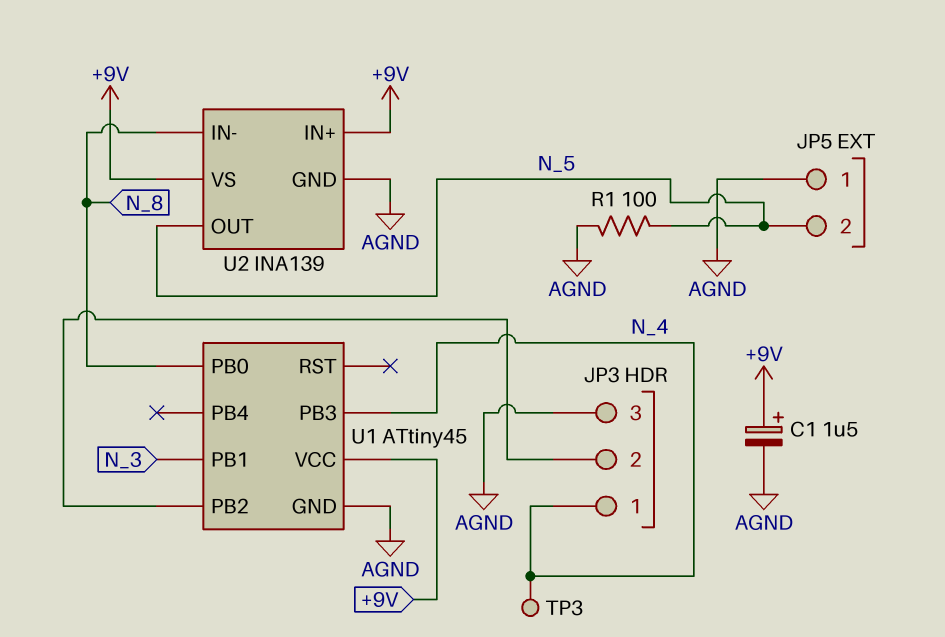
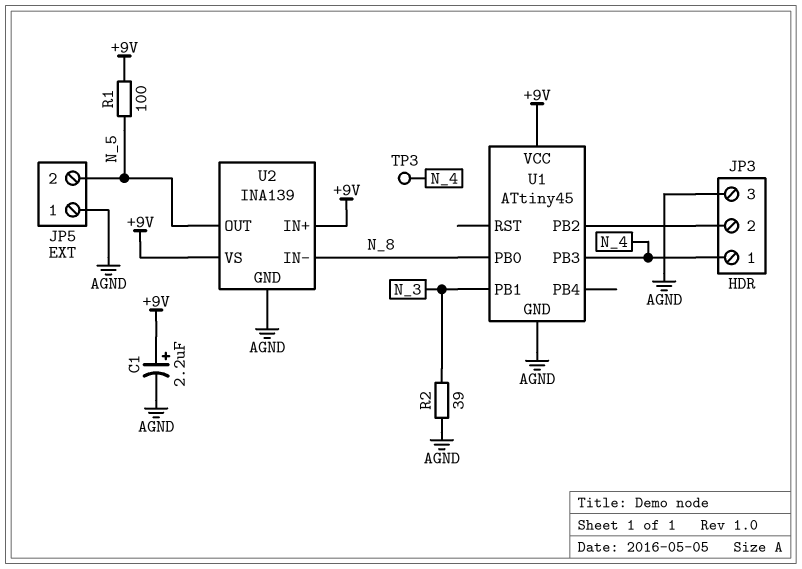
C1: 1.5uF (plus +9V, minus AGND) -> 2.2uF (plus +9V, minus AGND)
R1: 100 (AGND, N_5) -> 100 (+9V, N_5)
R2: none -> 39 (AGND, N_3)

